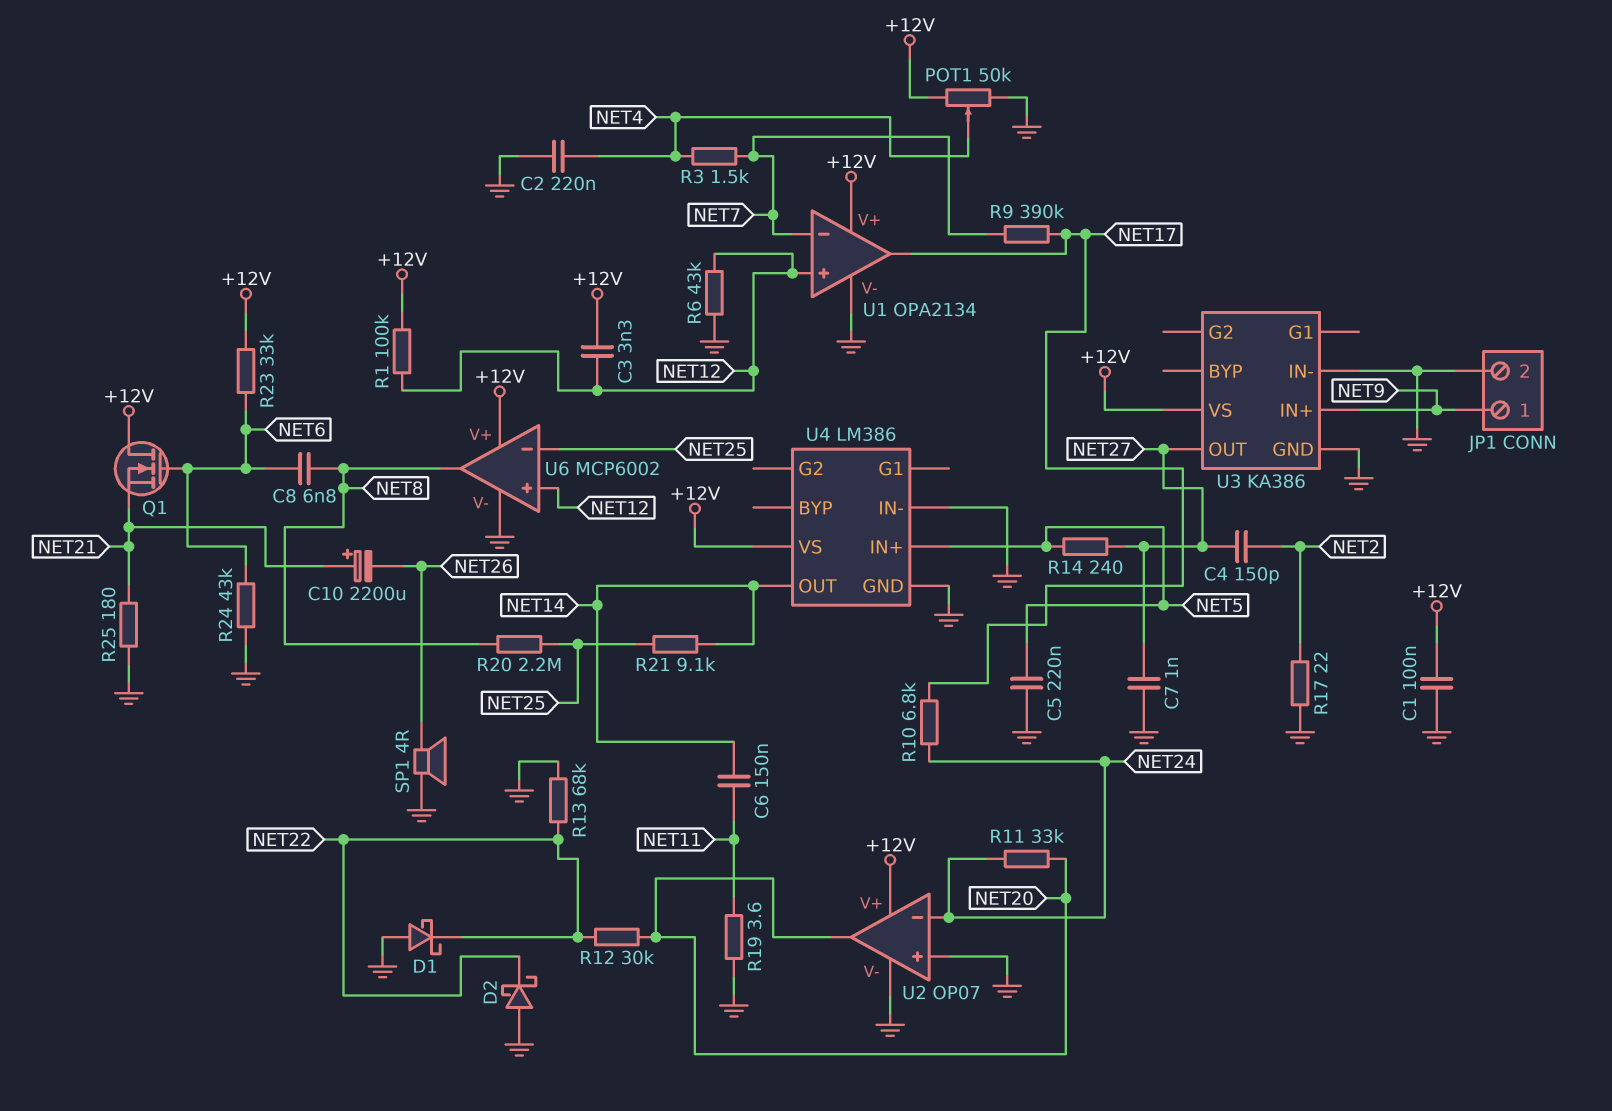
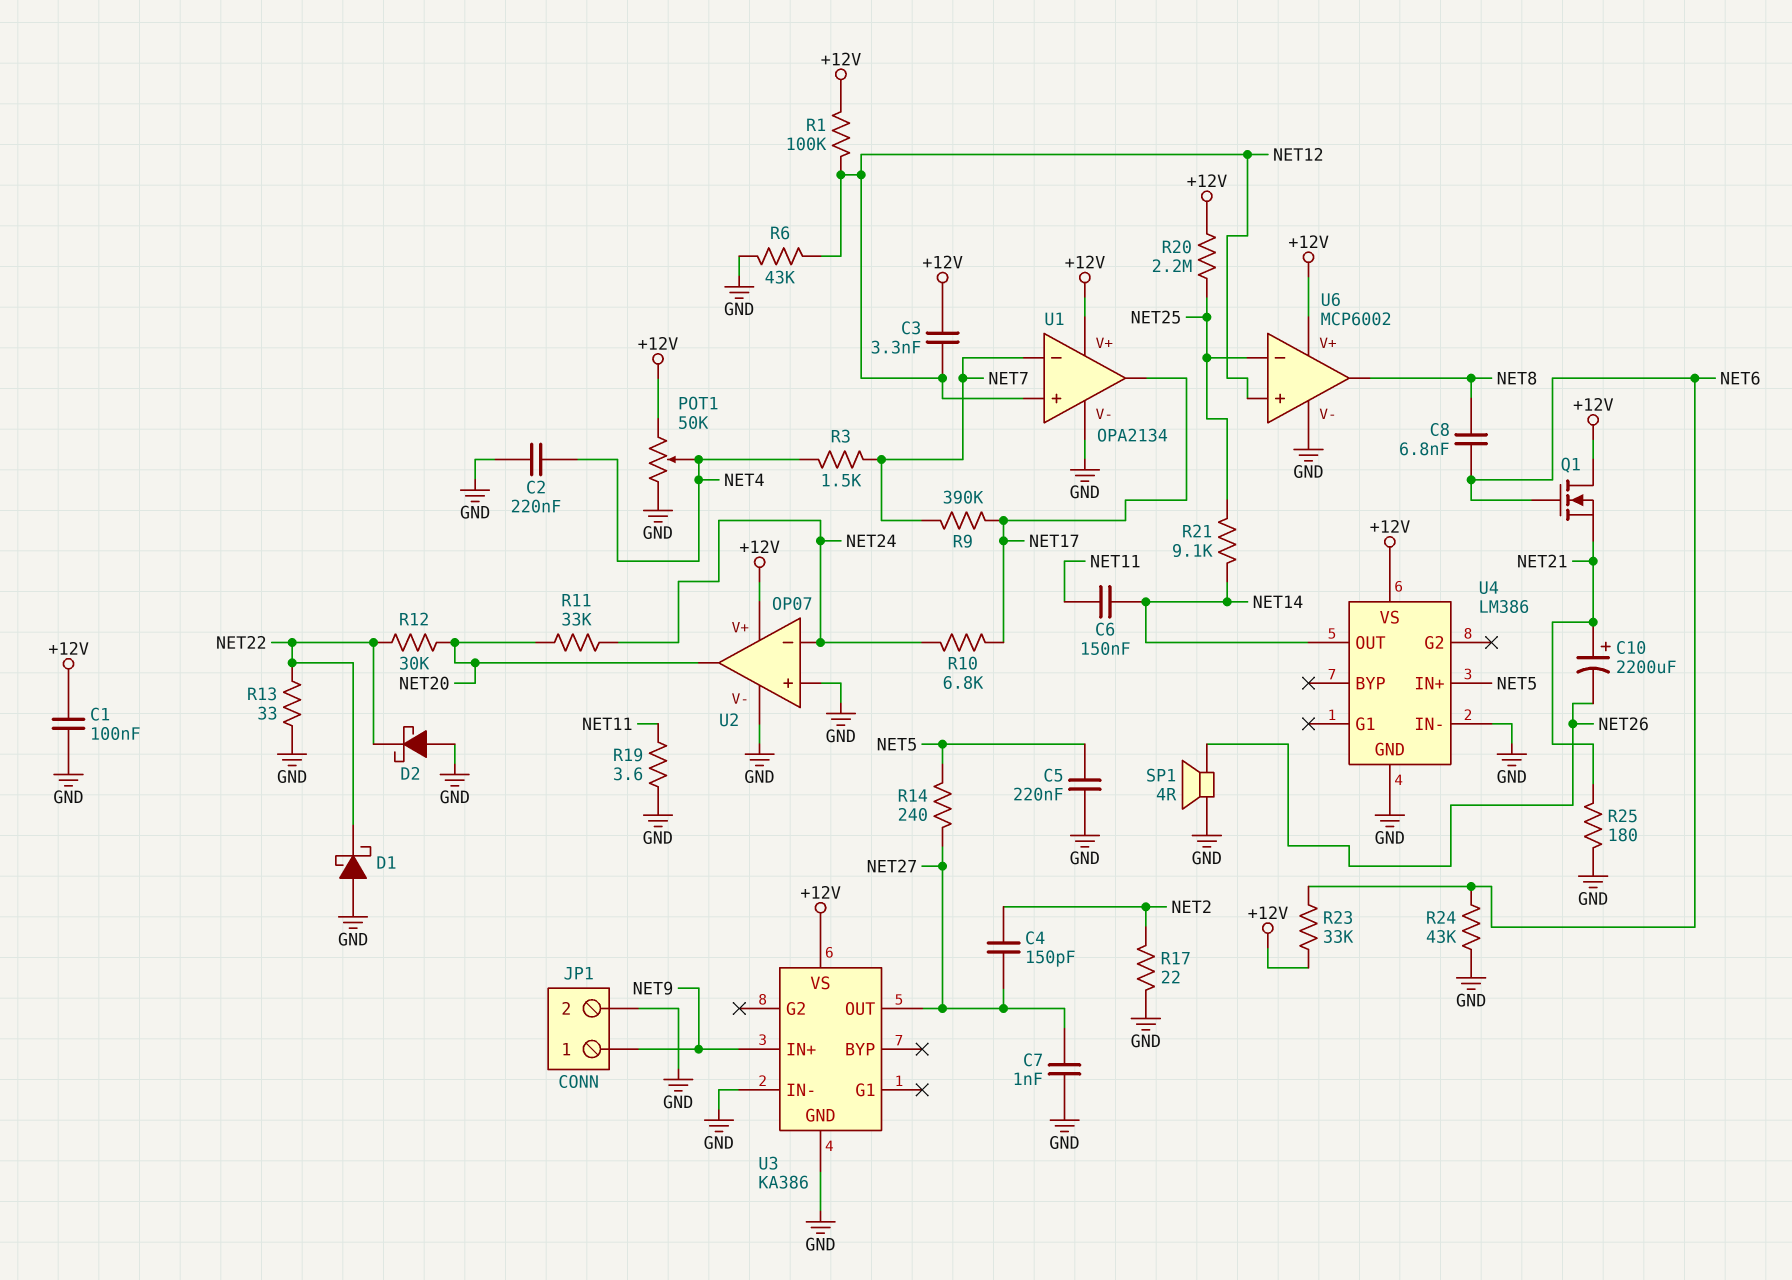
R13: 68k (GND, NET22) -> 33 (GND, NET22)
R20: 2.2M (NET8, NET25) -> 2.2M (+12V, NET25)

